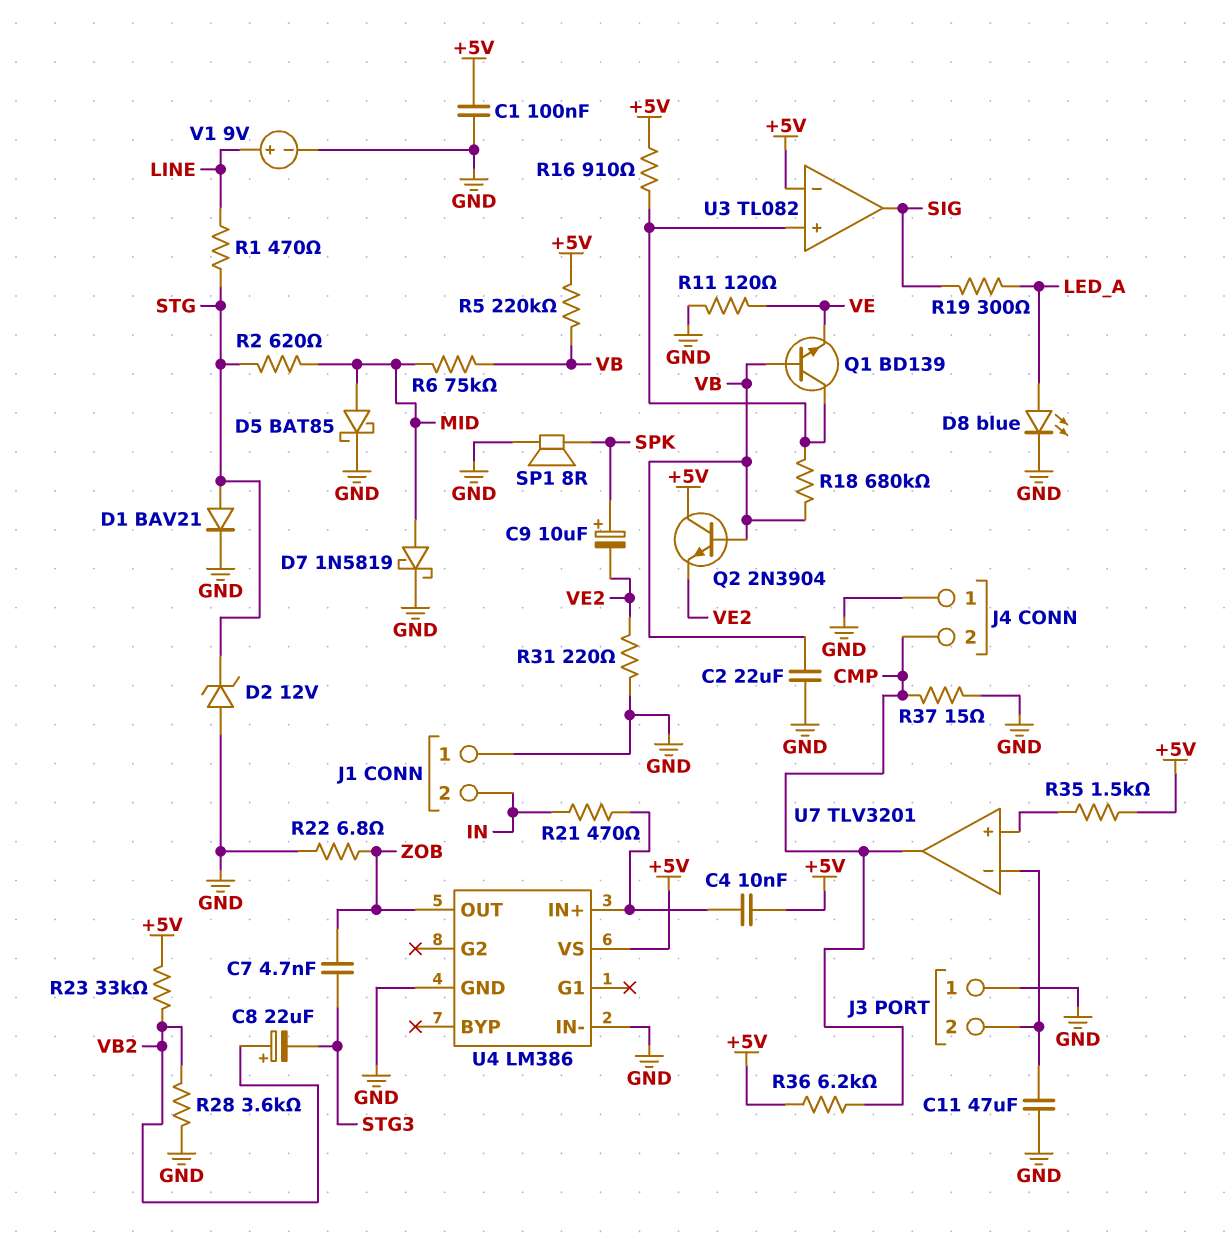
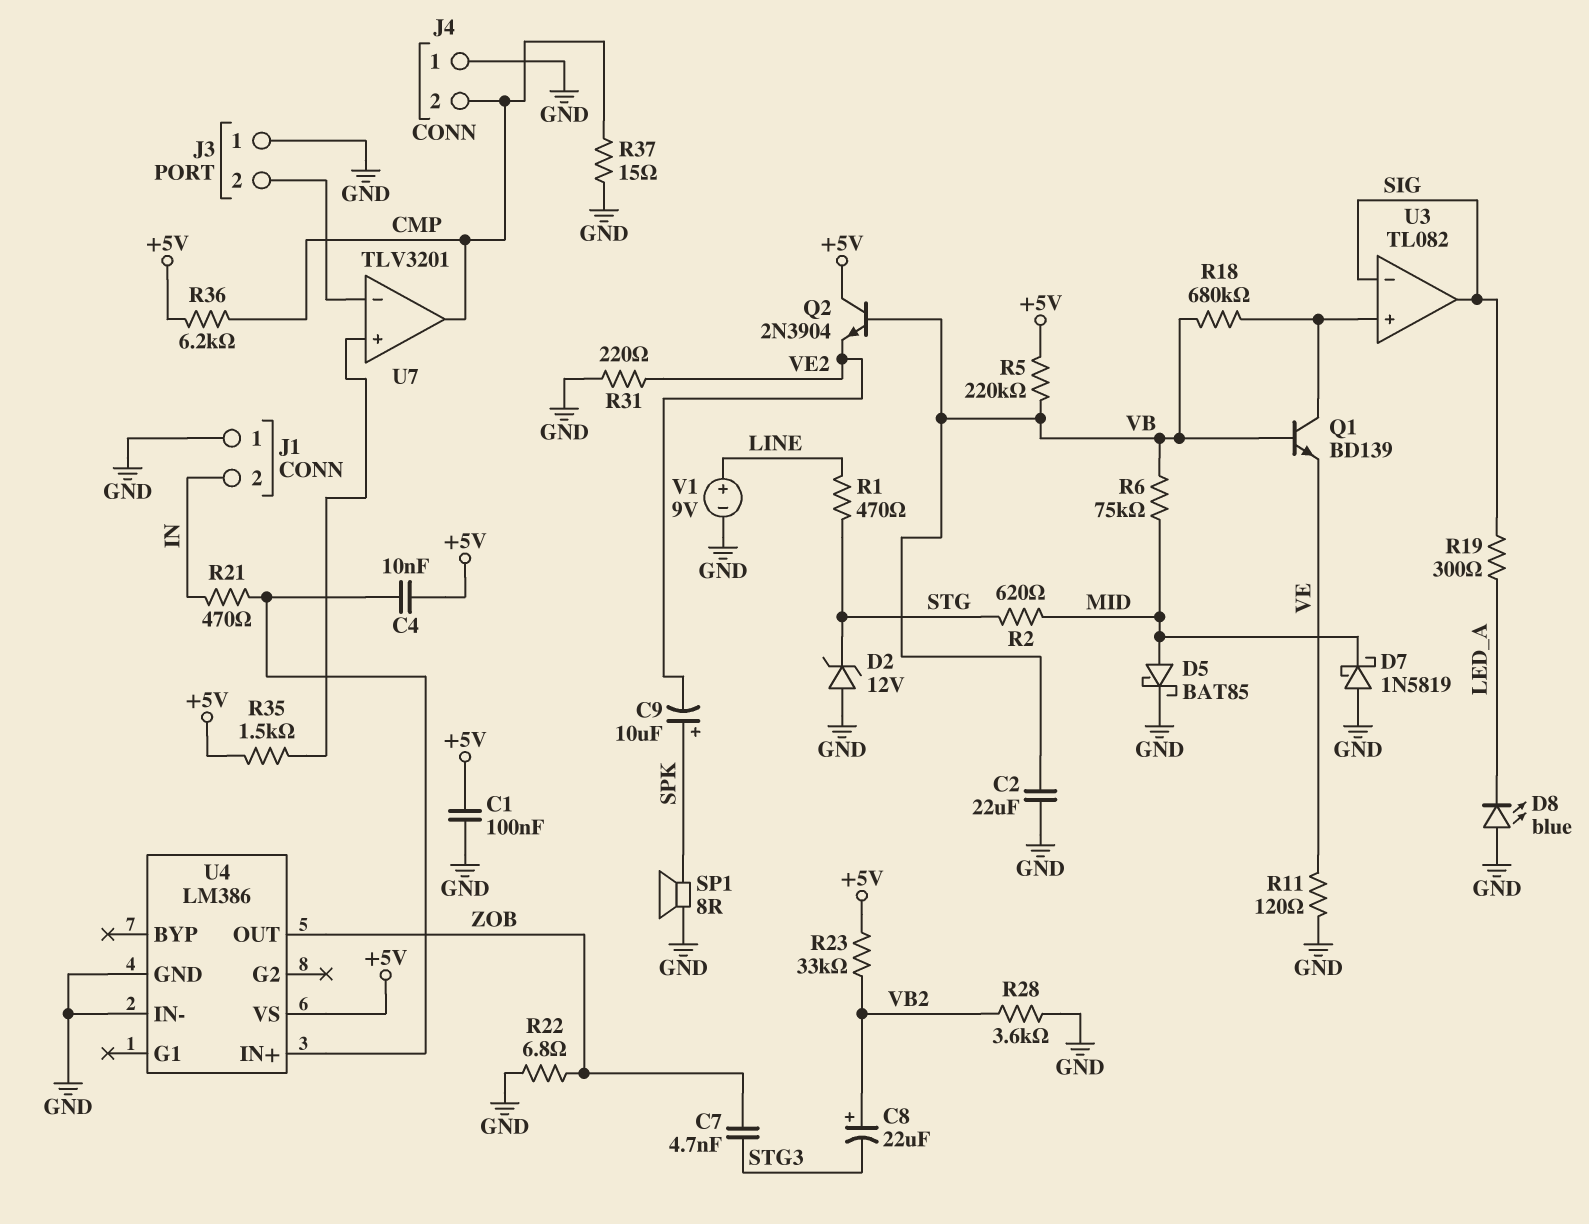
C11: 47uF (GND, J3/2) -> none
D1: diode BAV21 (A STG, K GND) -> none
D7: schottky 1N5819 (A MID, K GND) -> schottky 1N5819 (A GND, K MID)
D8: LED blue (A LED_A, K GND) -> LED blue (A GND, K LED_A)
R16: 910 (+5V, U3/in+) -> none
U3 pin in-: +5V -> SIG

